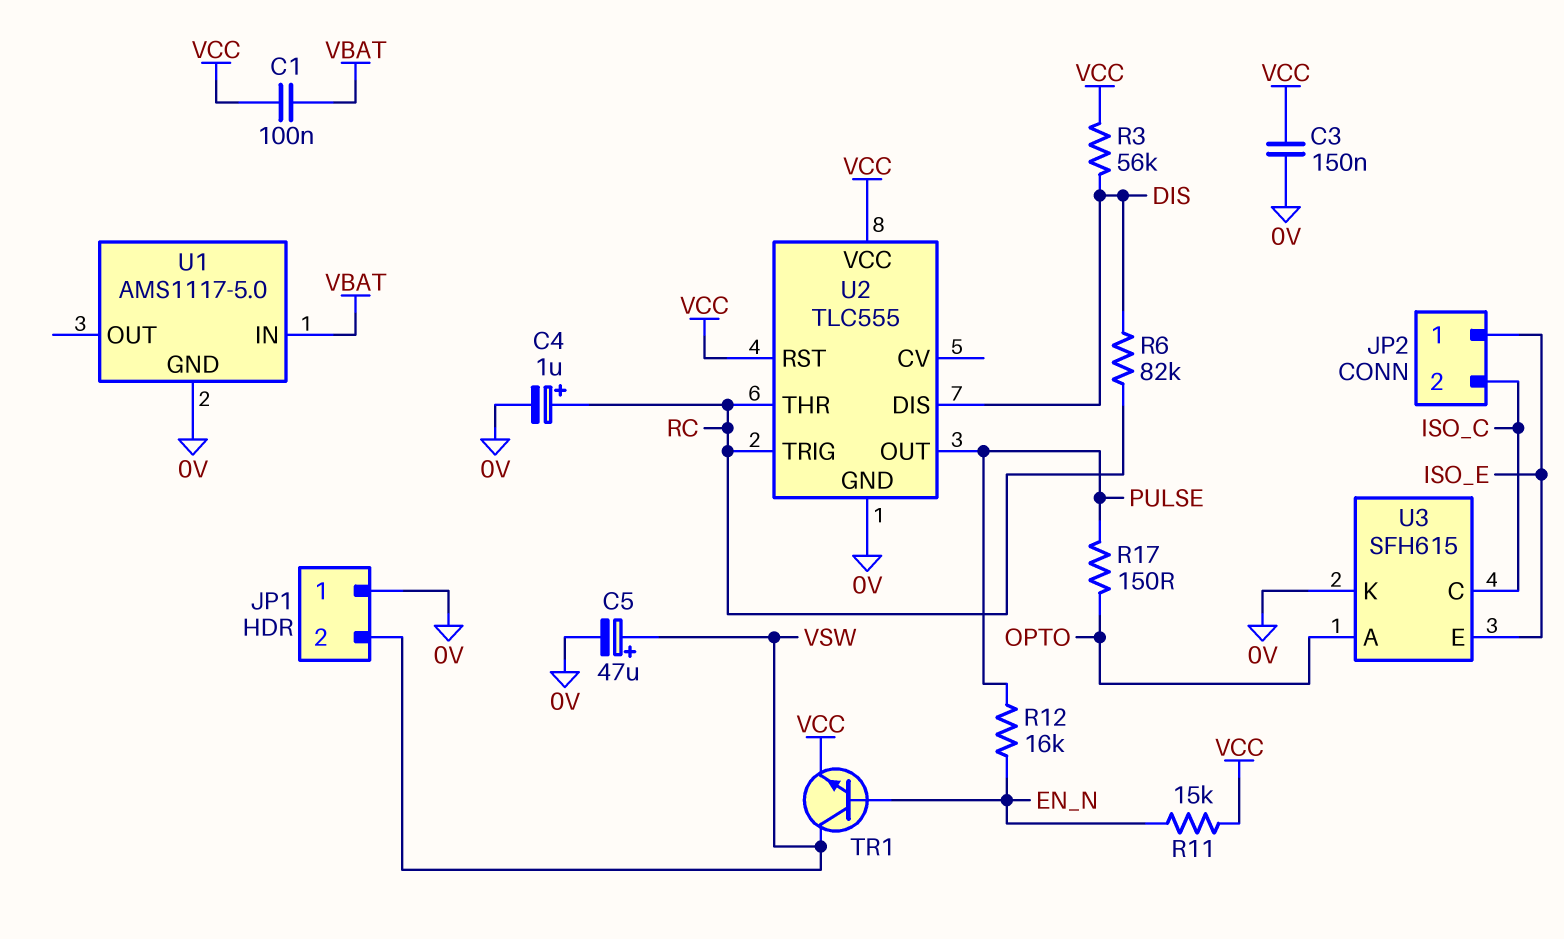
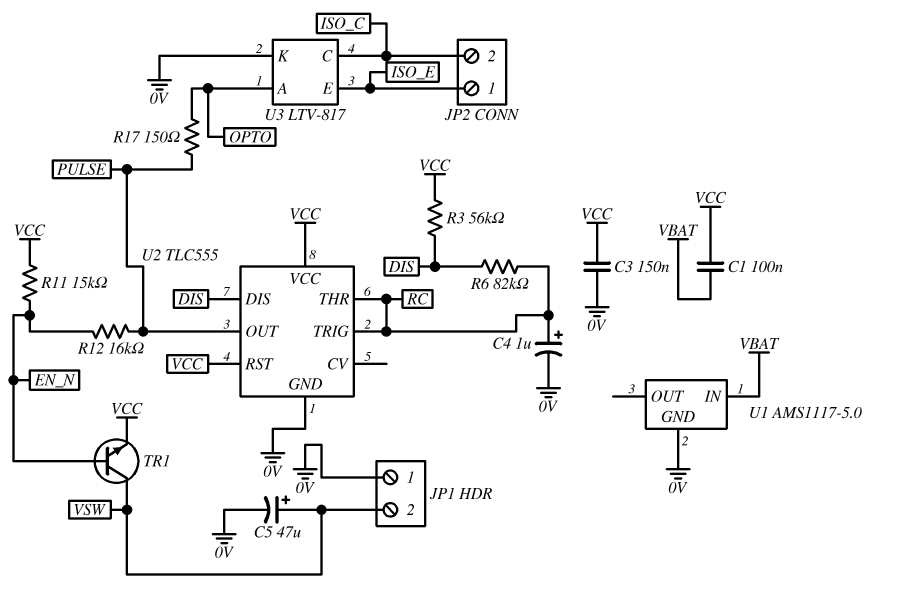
U3: SFH615 -> LTV-817

